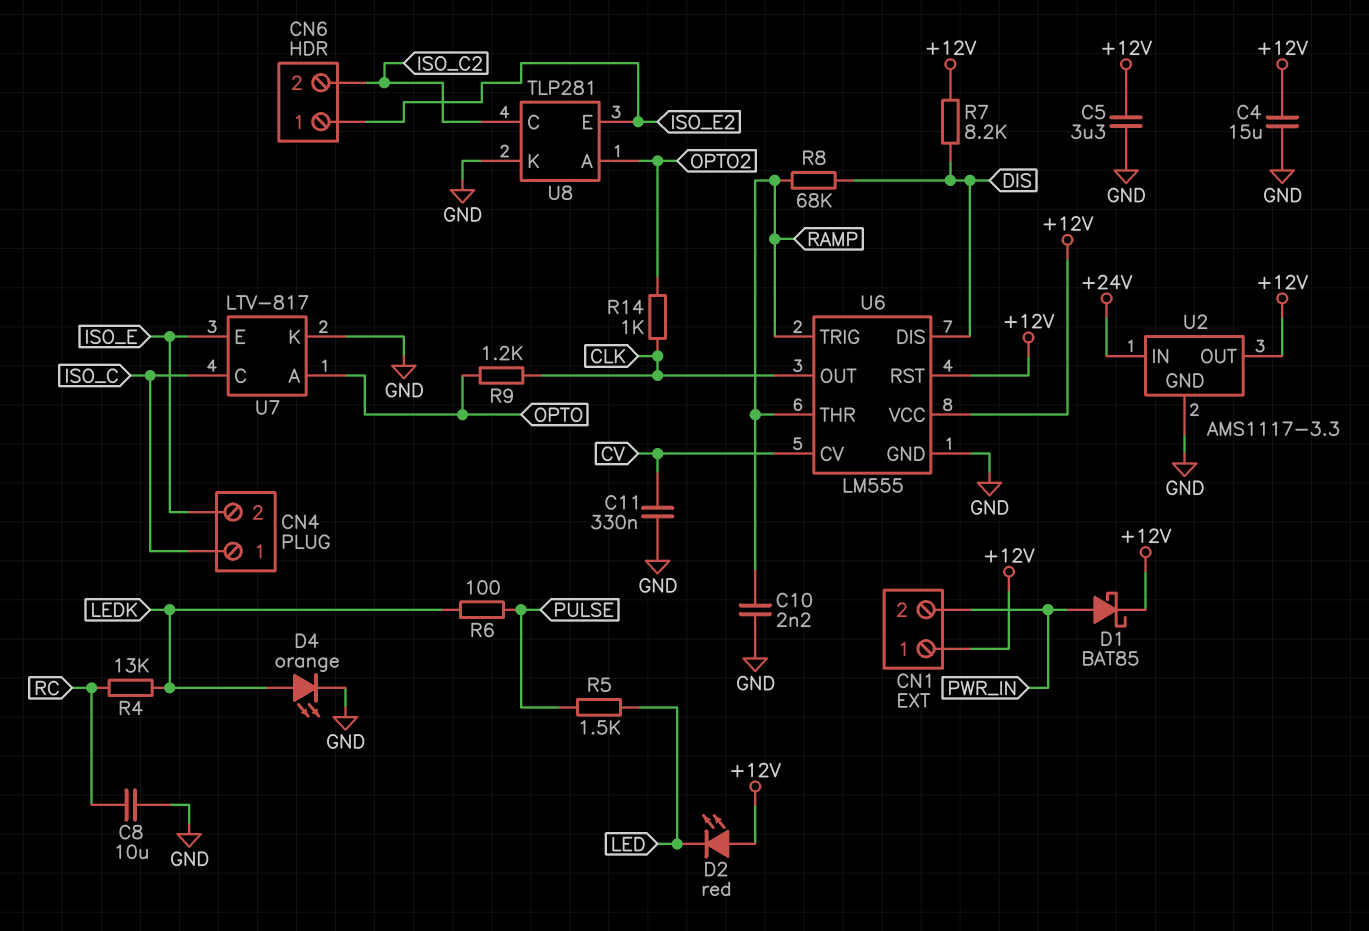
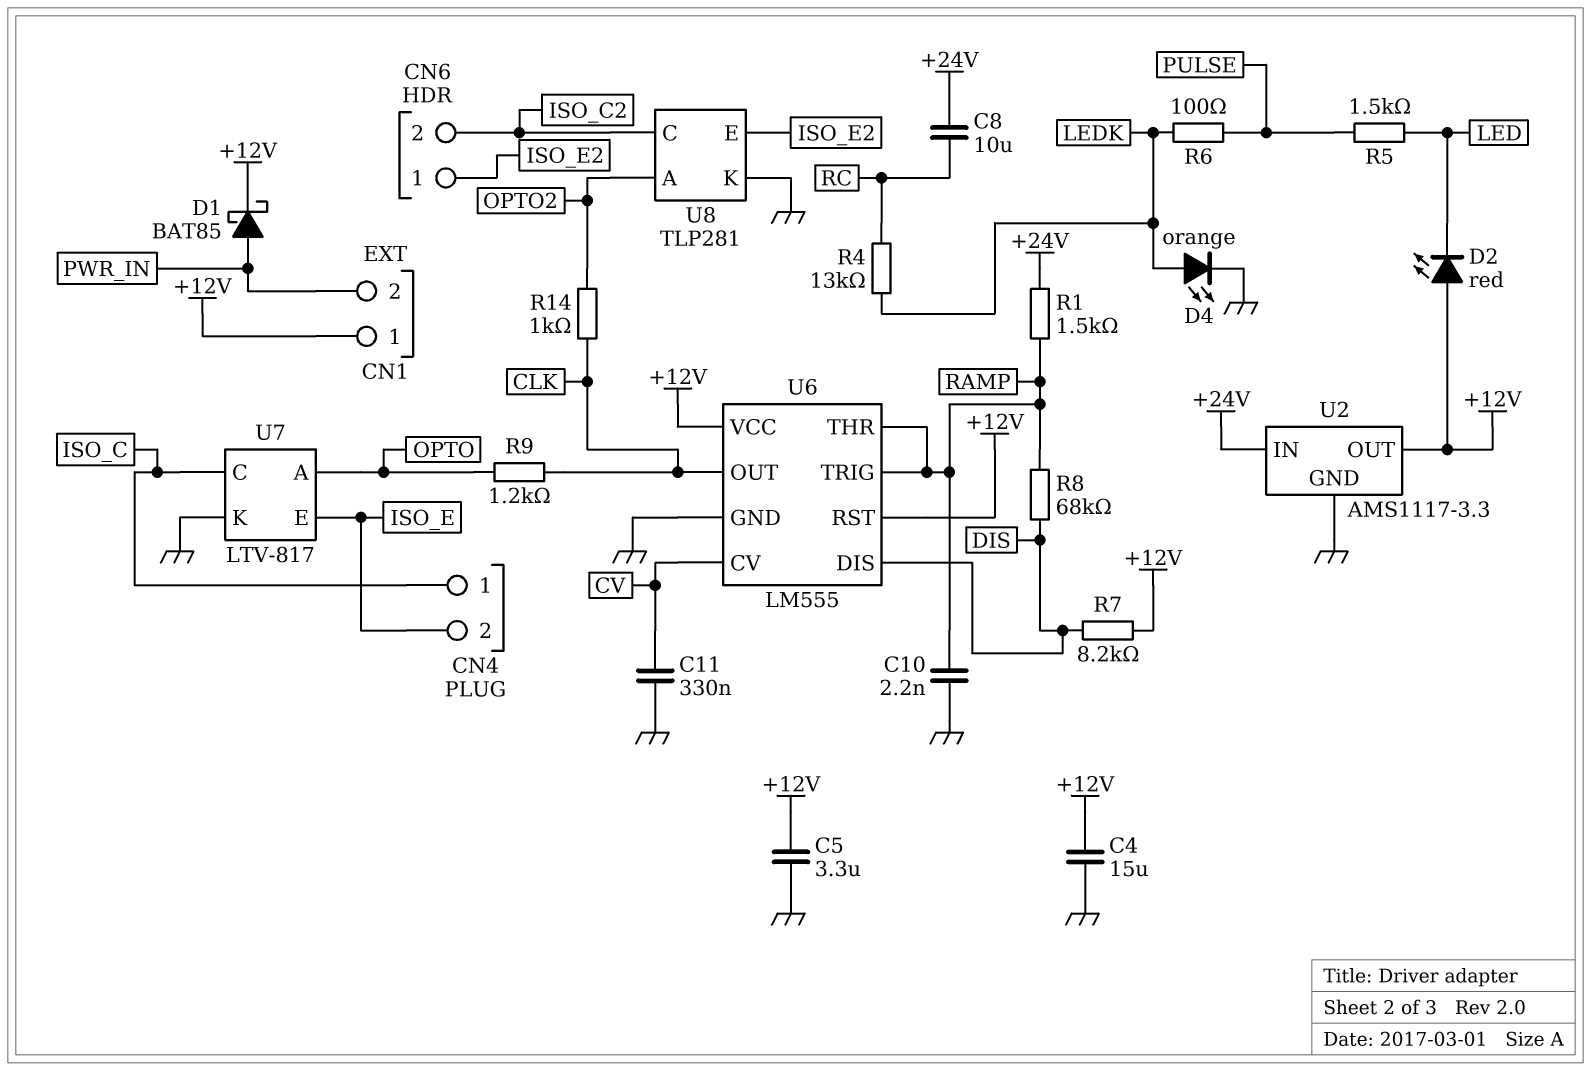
C8: 10uF (GND, RC) -> 10uF (+24V, RC)
R1: none -> 1.5k (+24V, RAMP)

